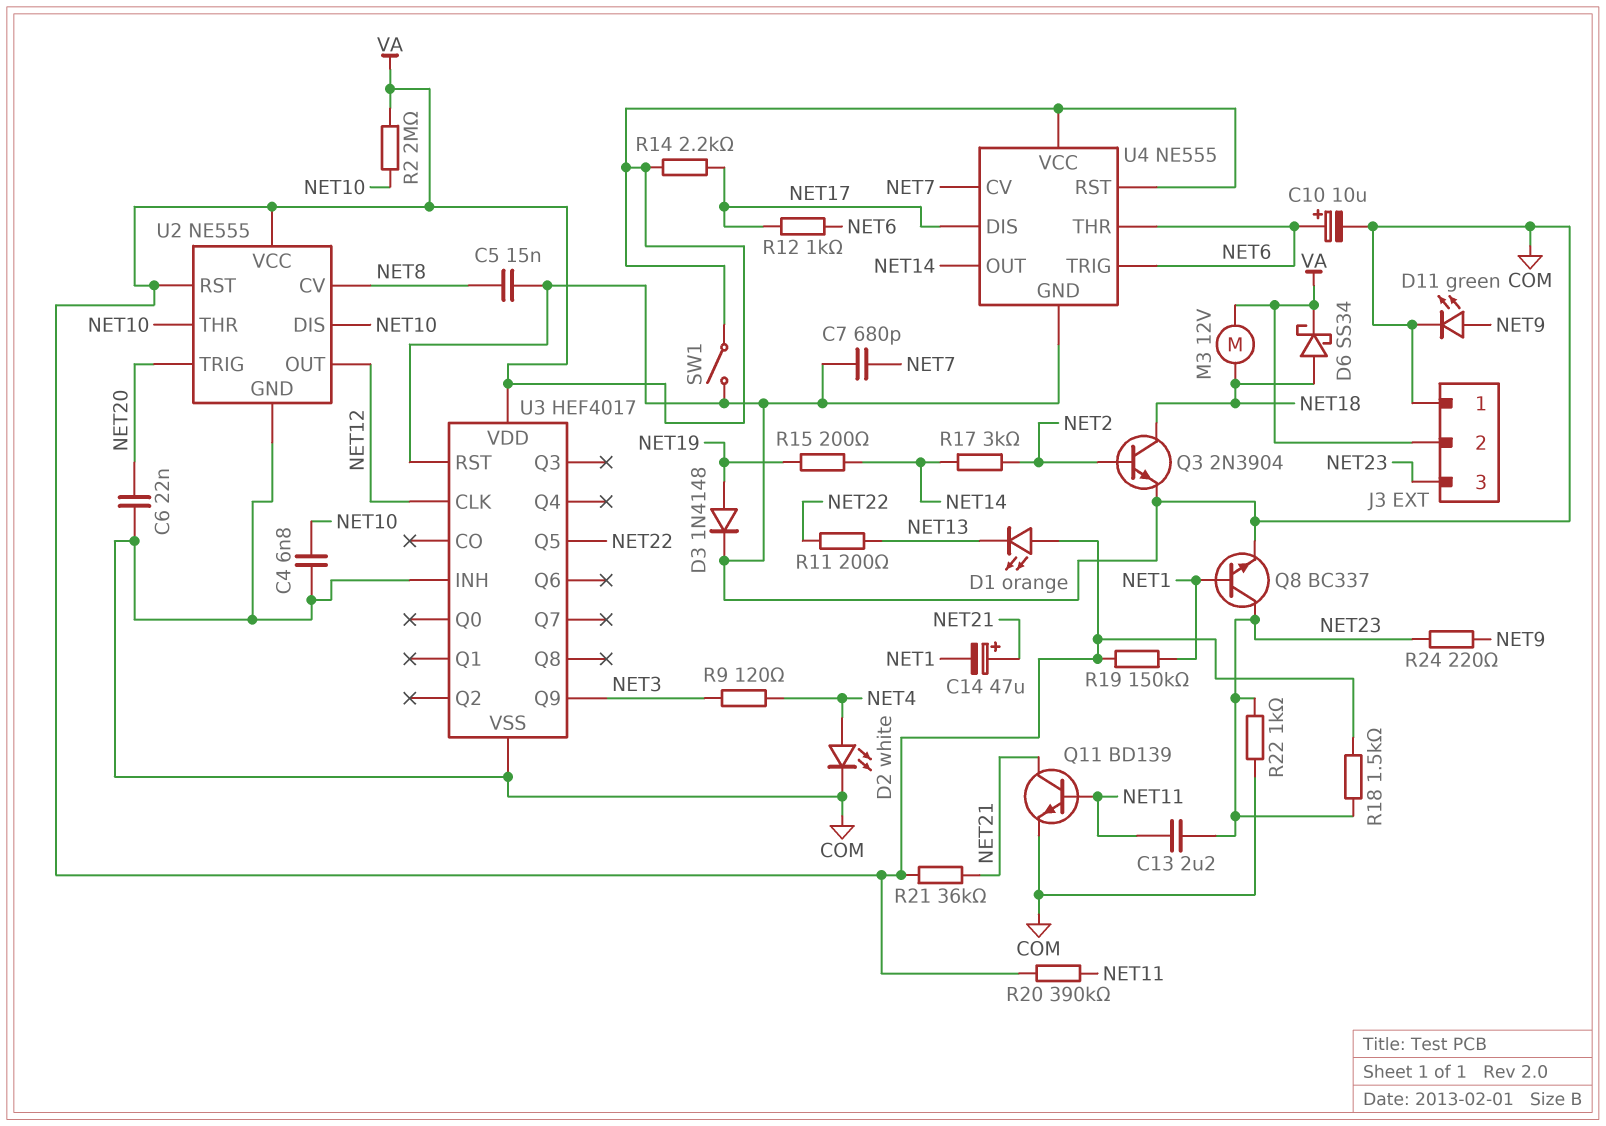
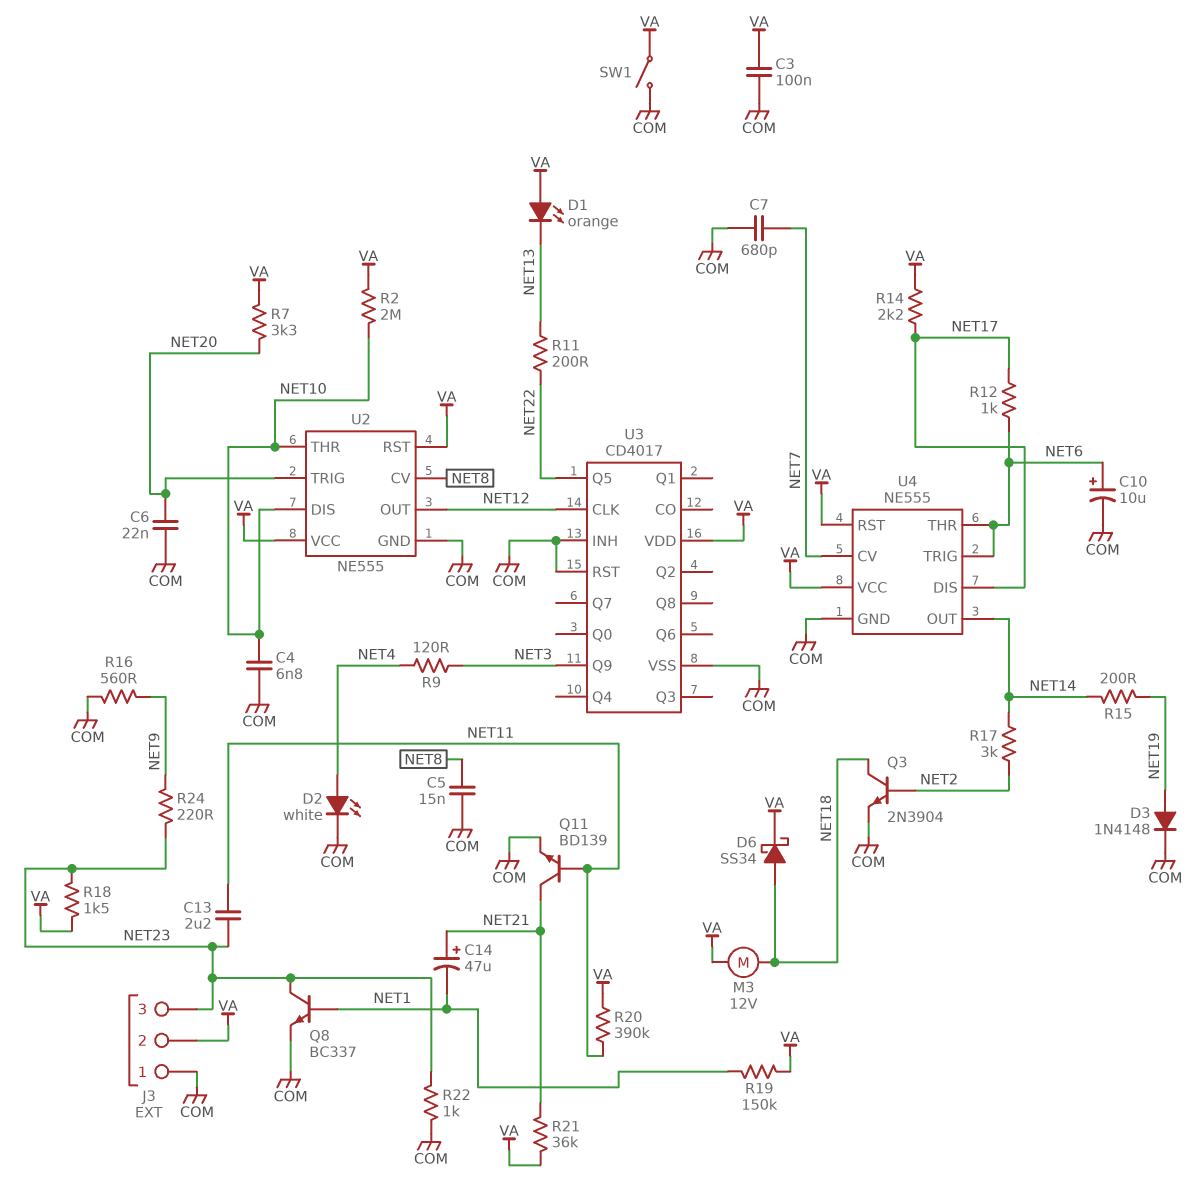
C3: none -> 100nF (COM, VA)
D11: LED green (A NET9, K COM) -> none
R7: none -> 3.3k (NET20, VA)
R16: none -> 560 (COM, NET9)
U3: HEF4017 -> CD4017

